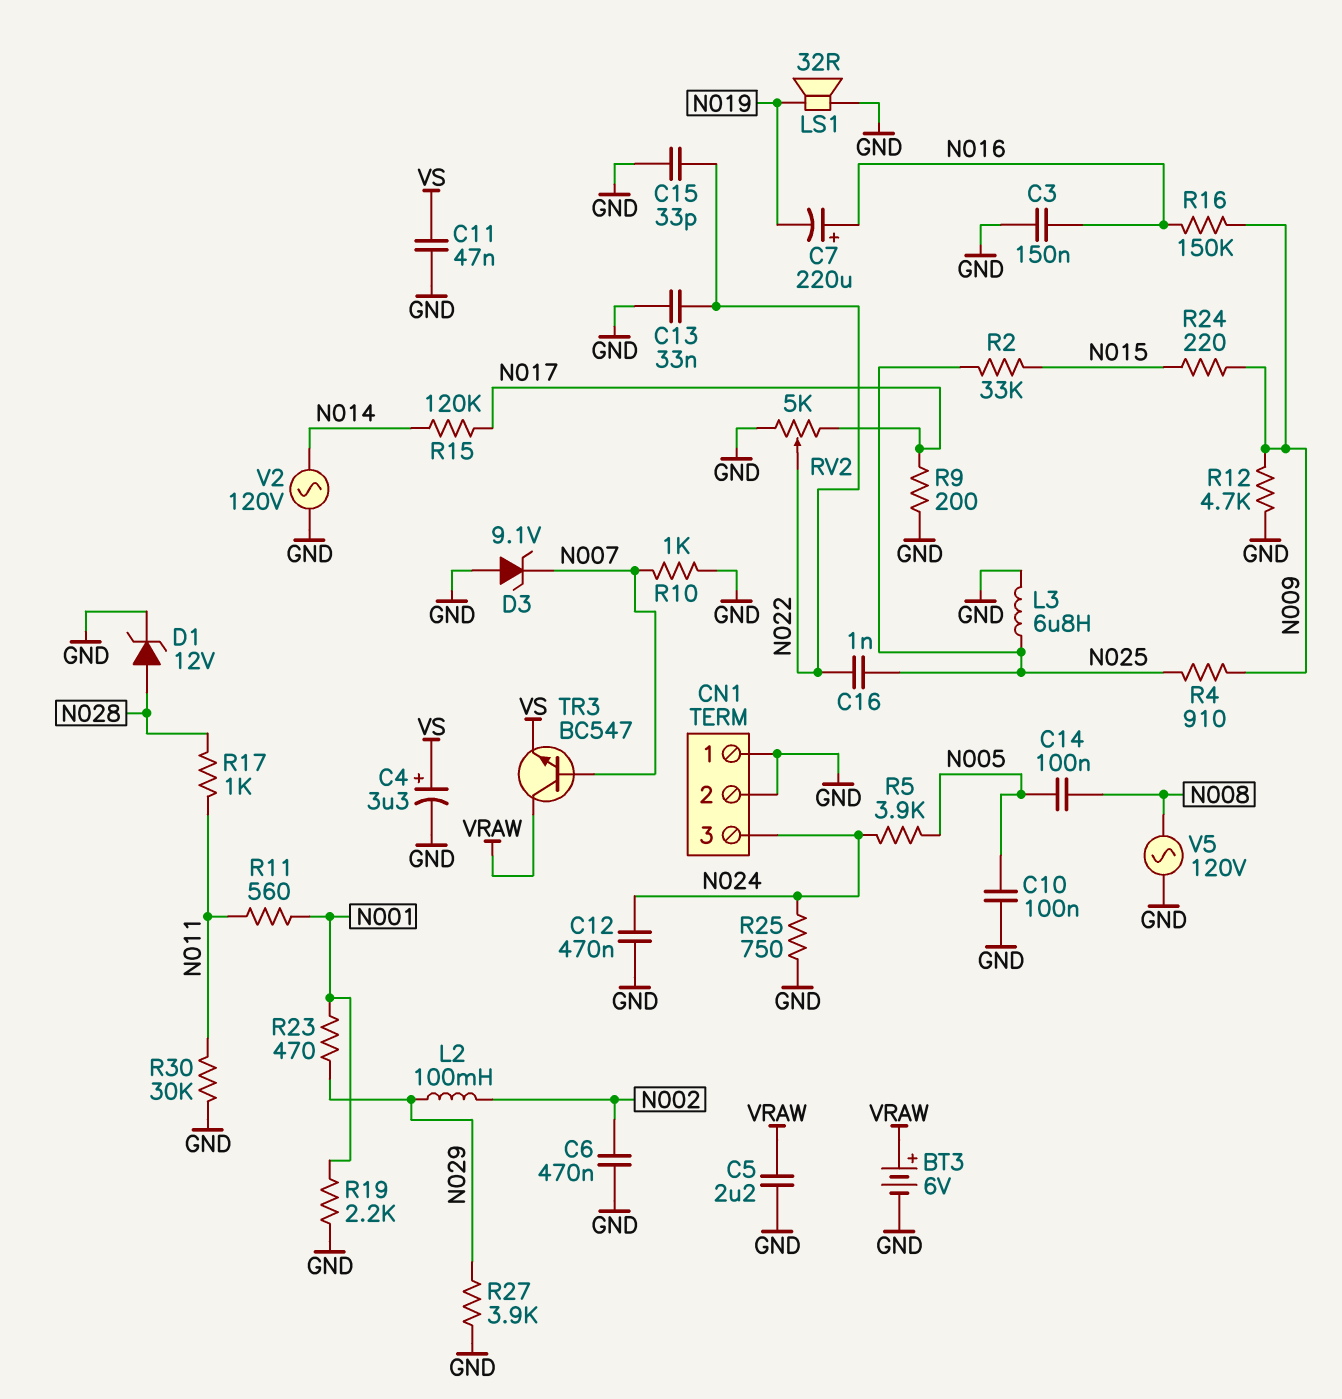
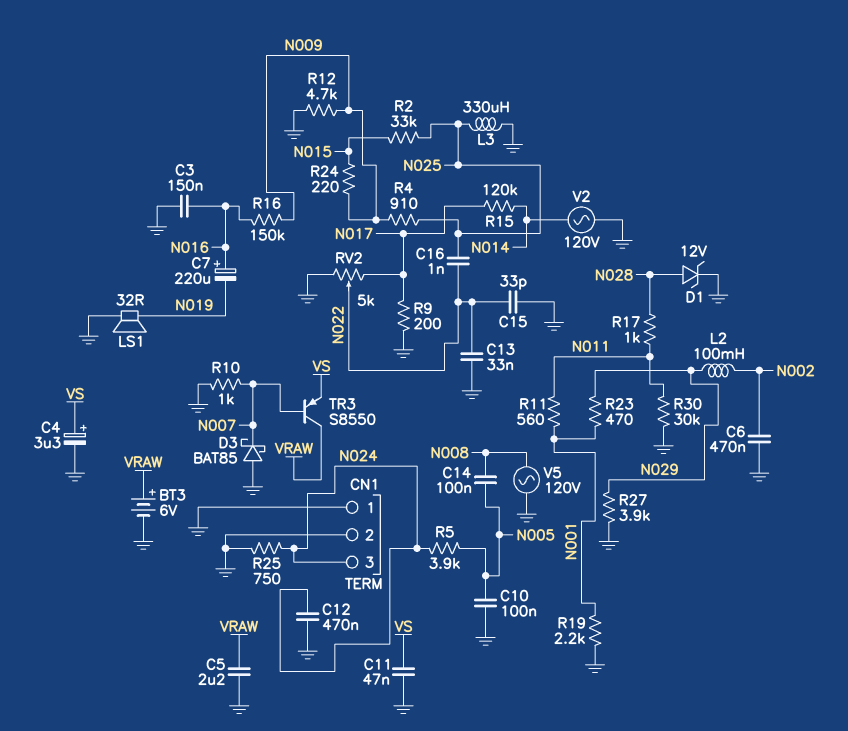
D3: zener 9.1V (A GND, K N007) -> schottky BAT85 (A GND, K N007)
L3: 6.8uH (GND, N025) -> 330uH (GND, N025)
TR3: NPN BC547 (B N007, C VRAW, E VS) -> PNP S8550 (B N007, C VRAW, E VS)

